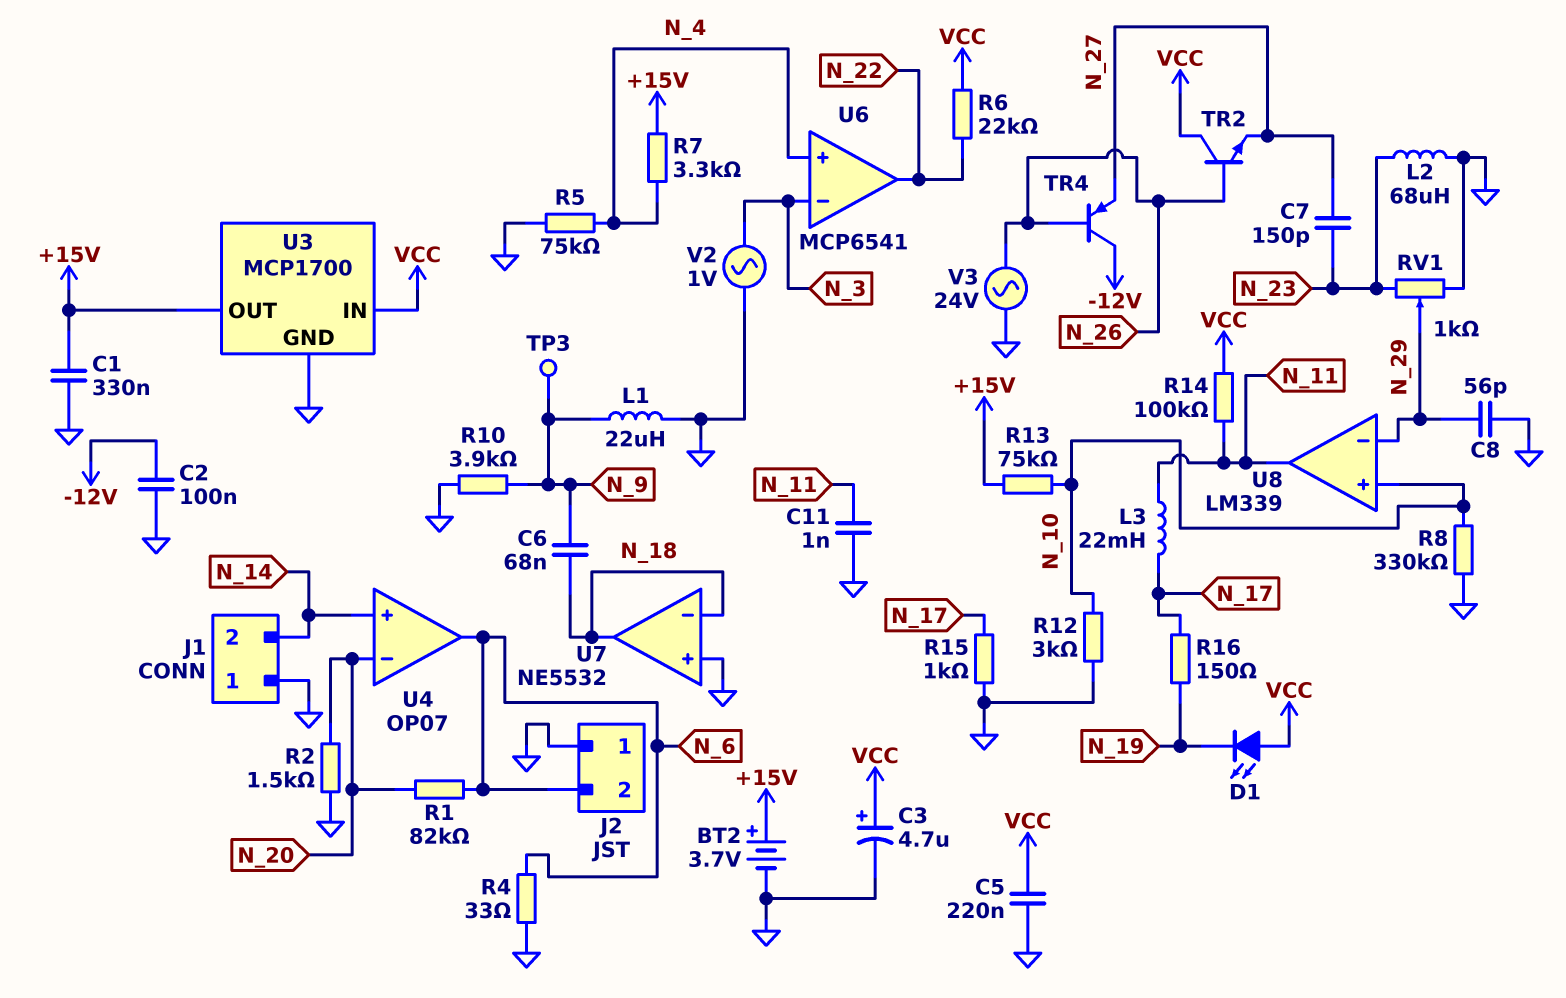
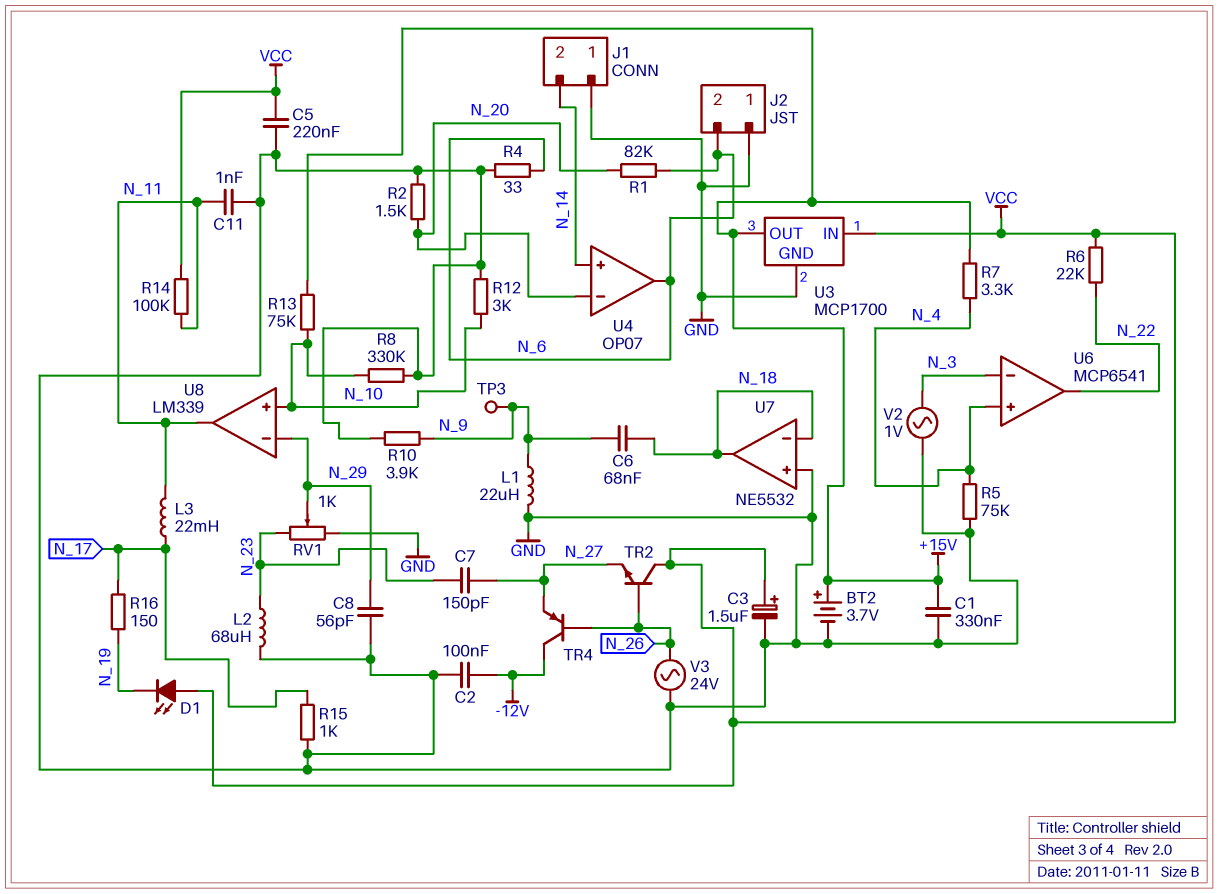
C3: 4.7uF (plus VCC, minus GND) -> 1.5uF (plus VCC, minus GND)

